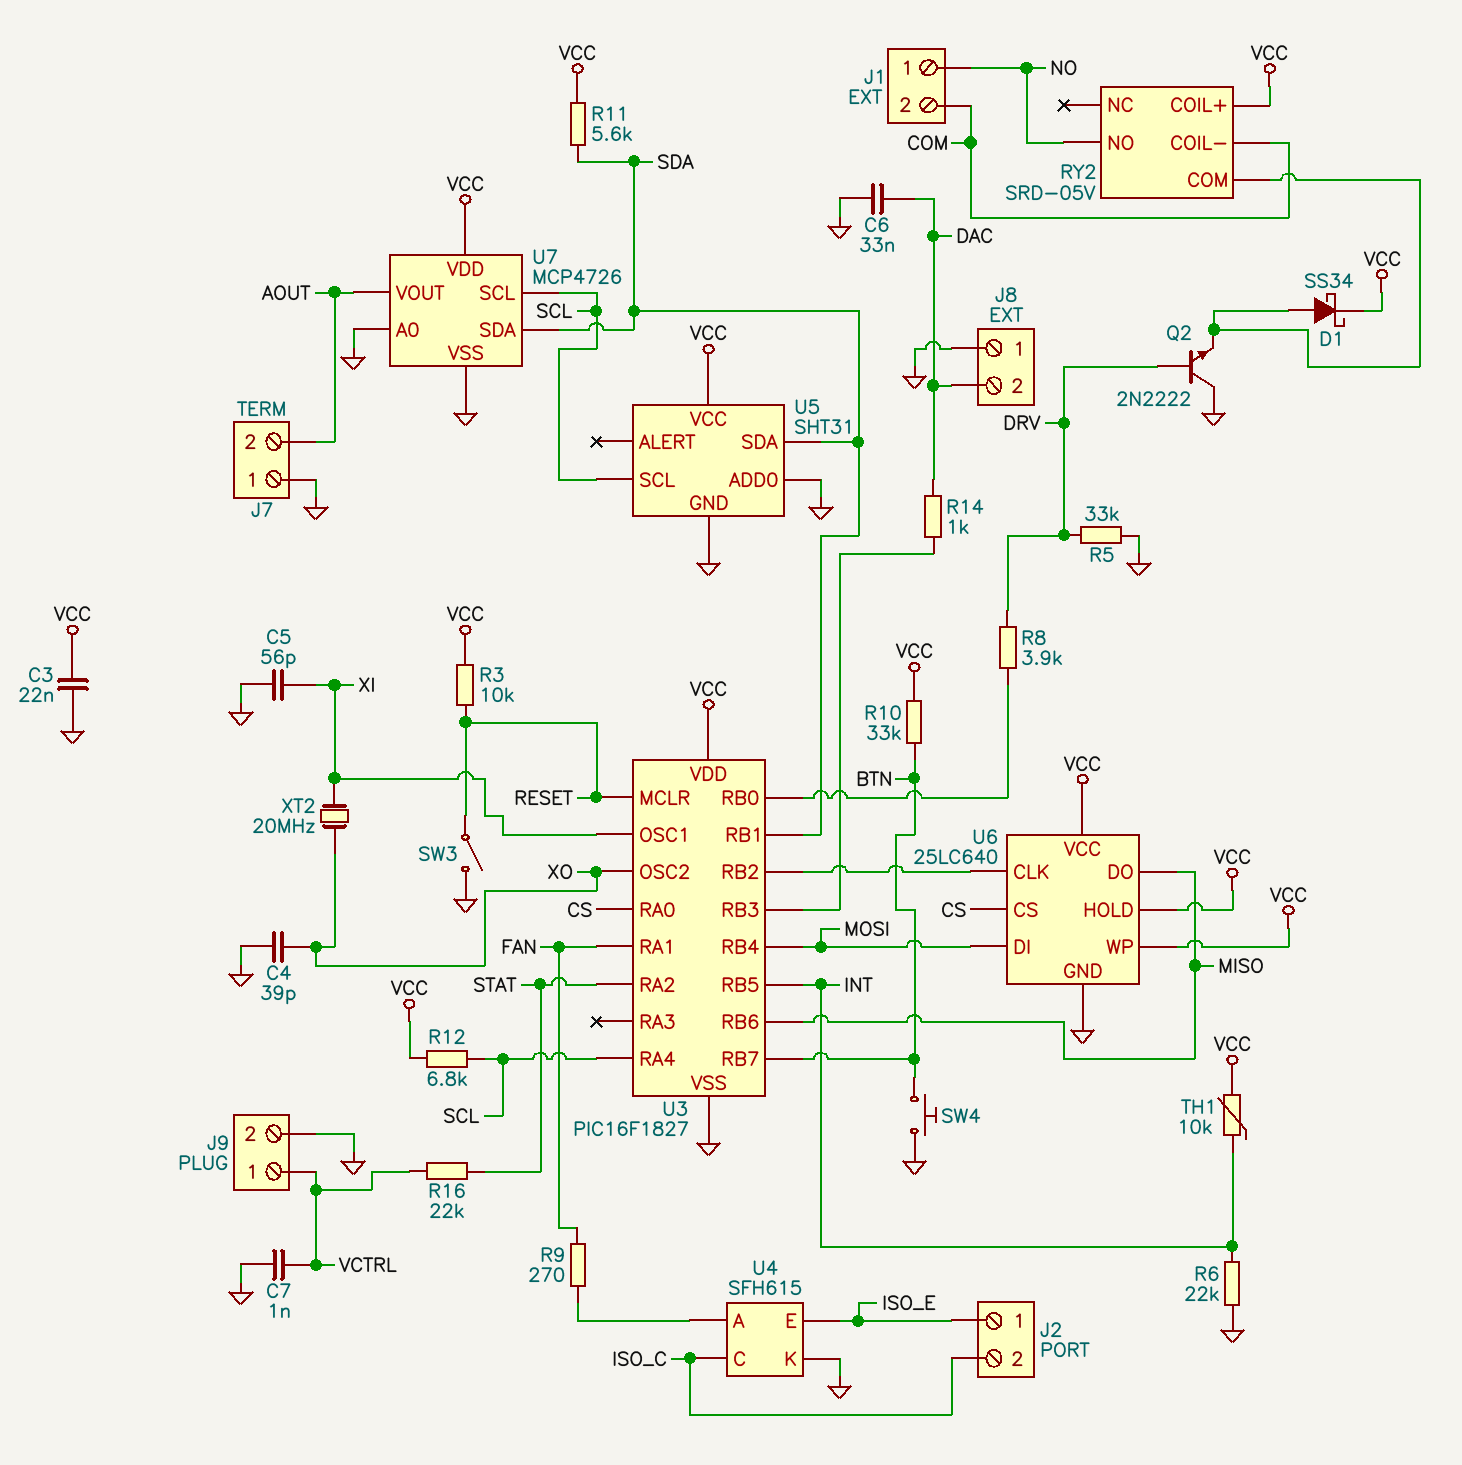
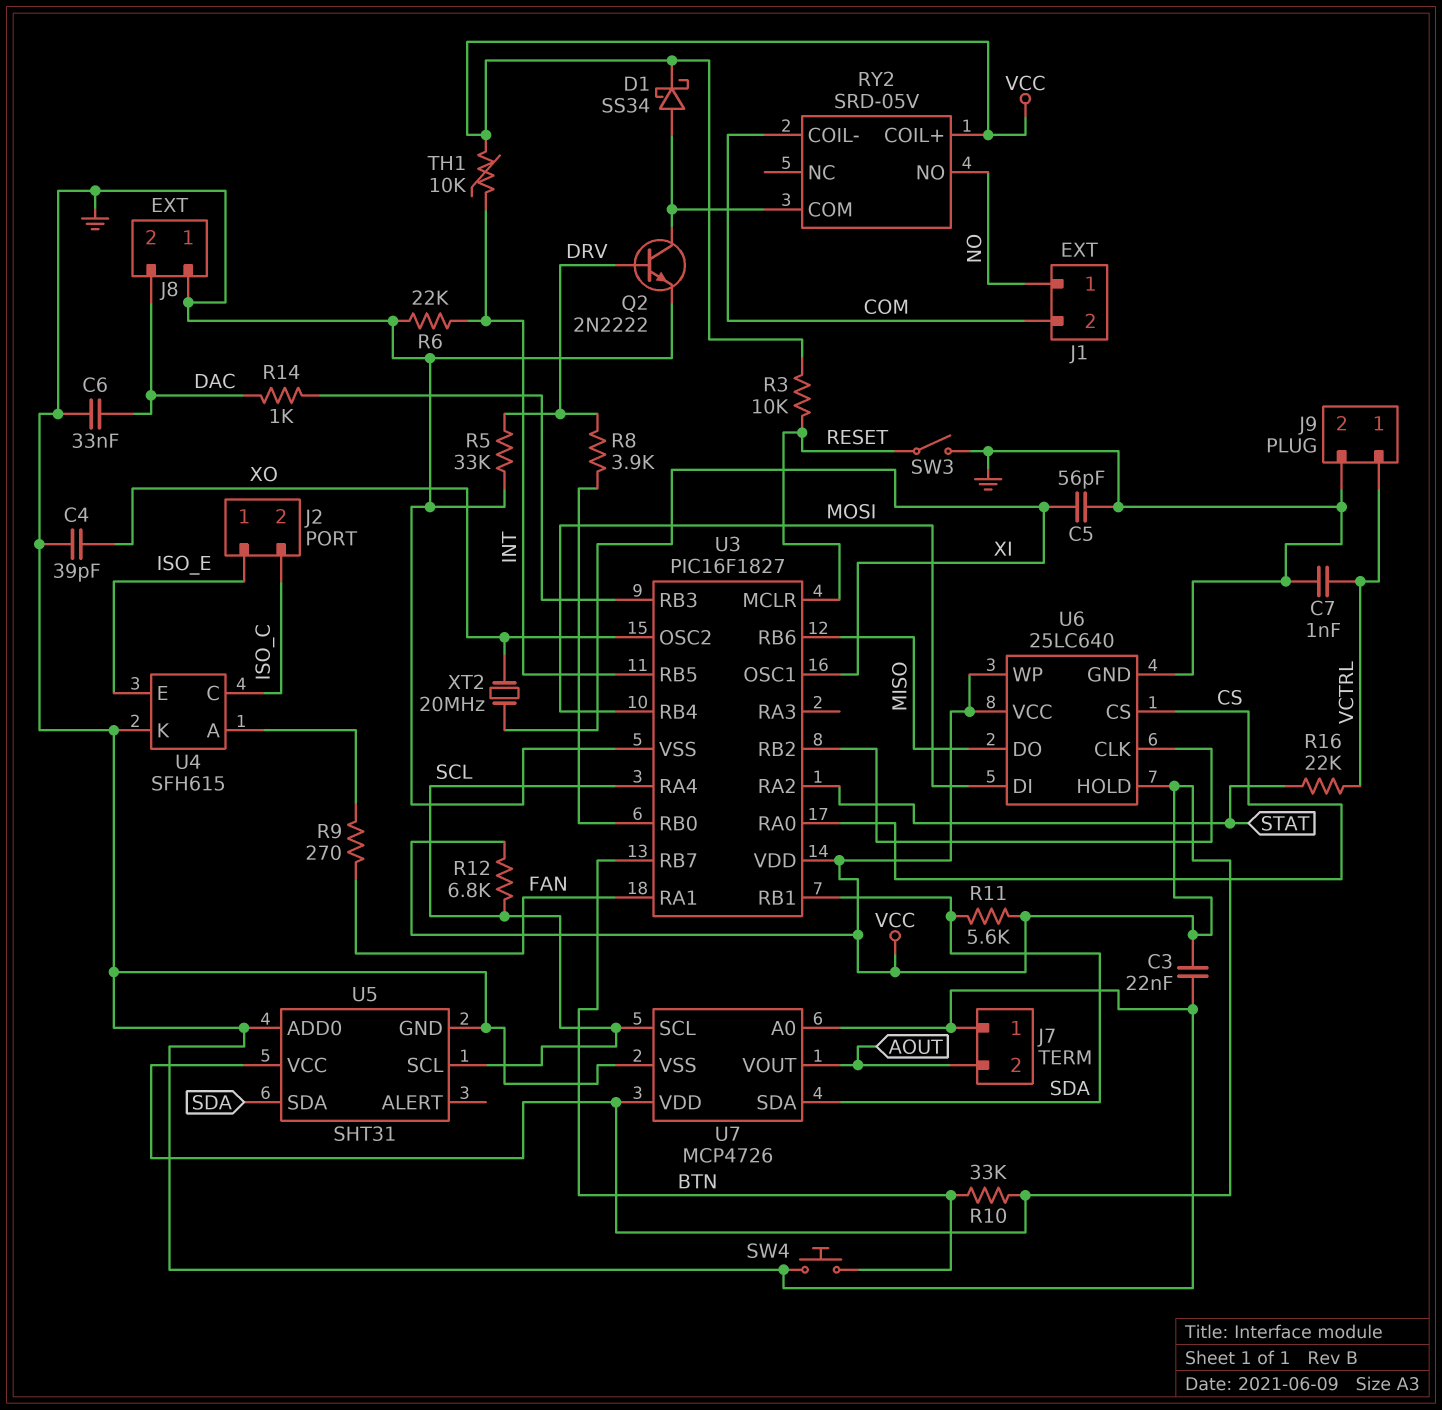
Q2: NPN 2N2222 (B DRV, C GND, E RY2/COM) -> NPN 2N2222 (B DRV, C RY2/COM, E GND)

